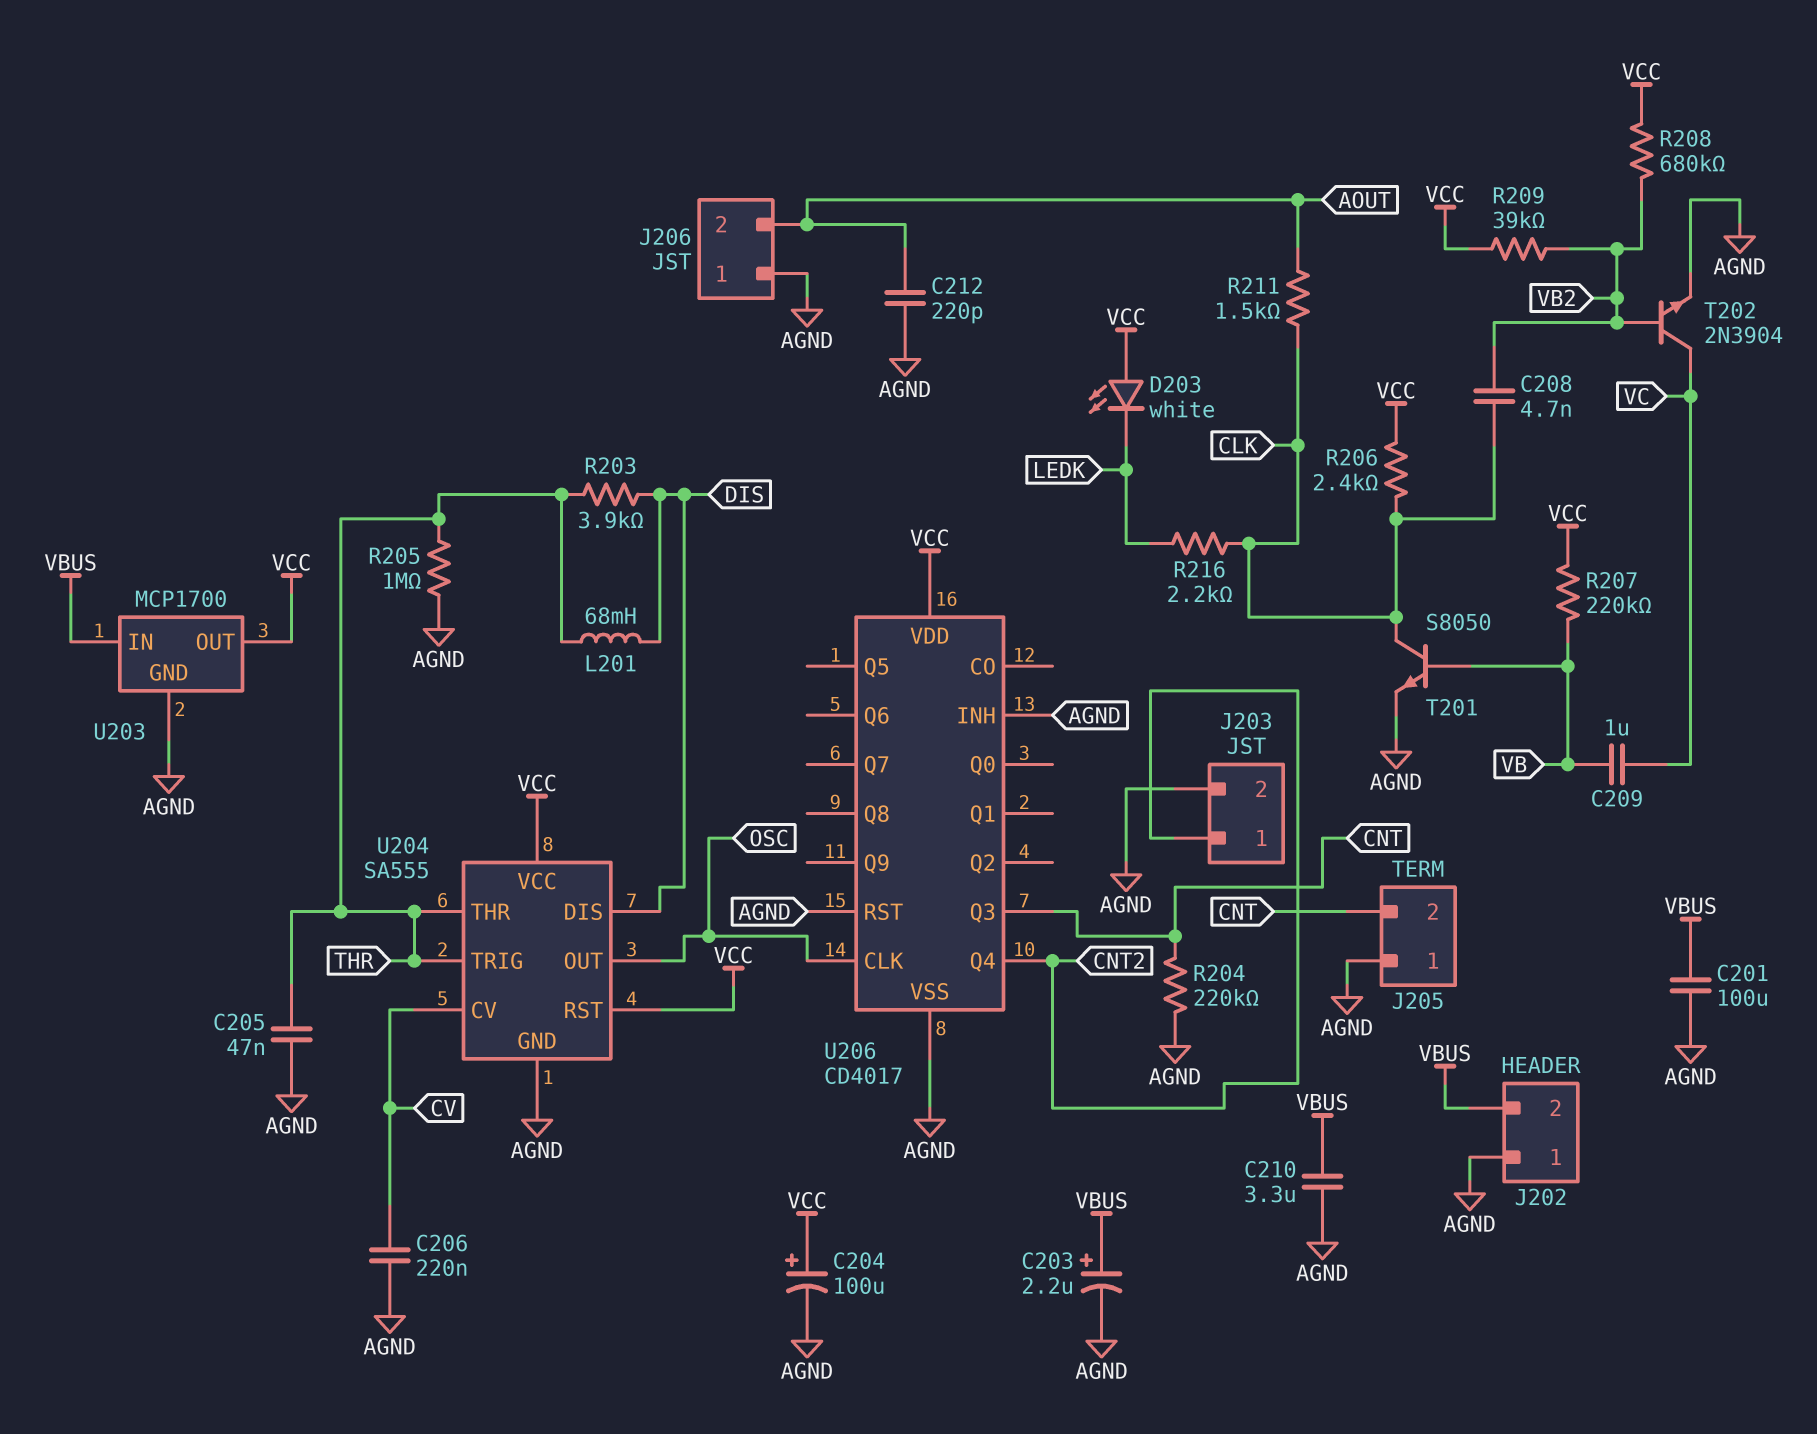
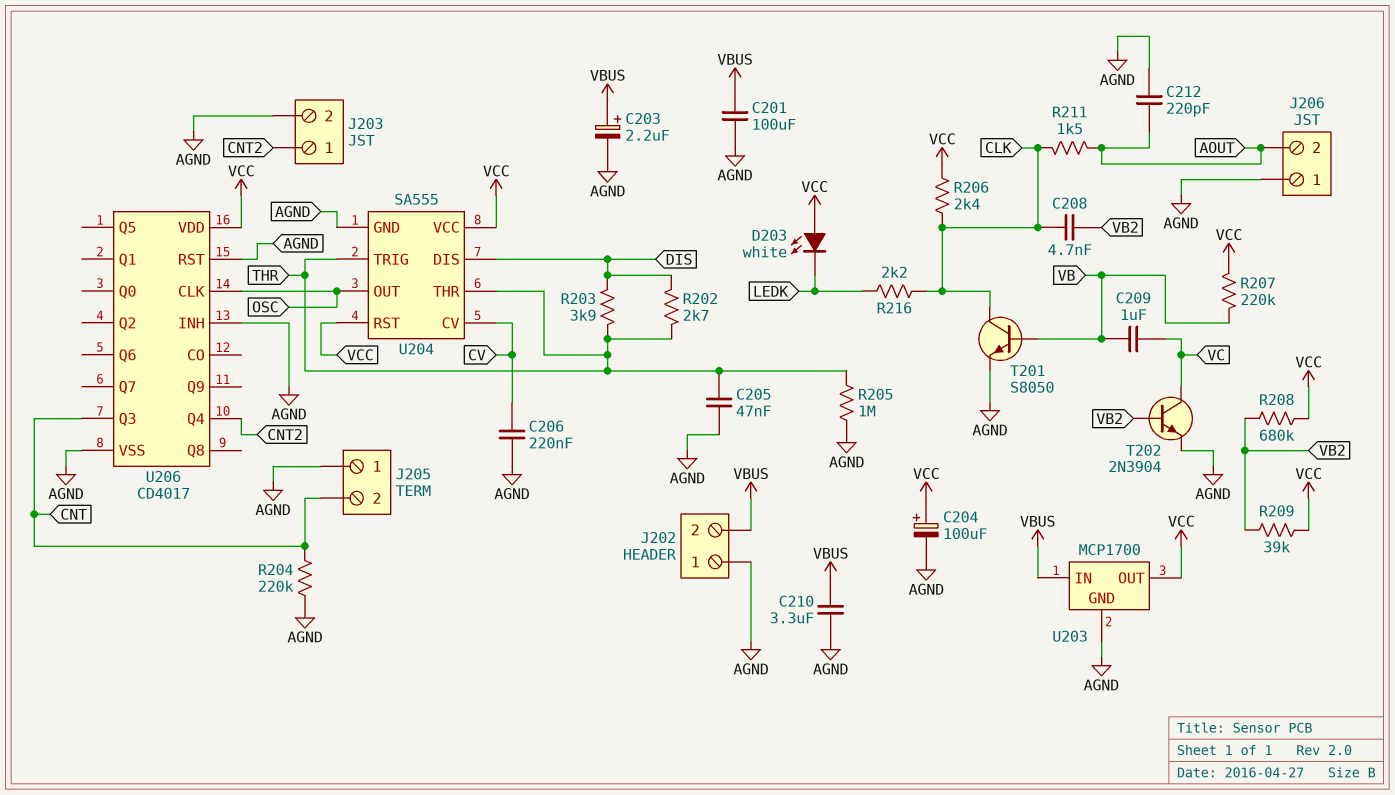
L201: 68mH (DIS, THR) -> none
R202: none -> 2.7k (DIS, THR)

